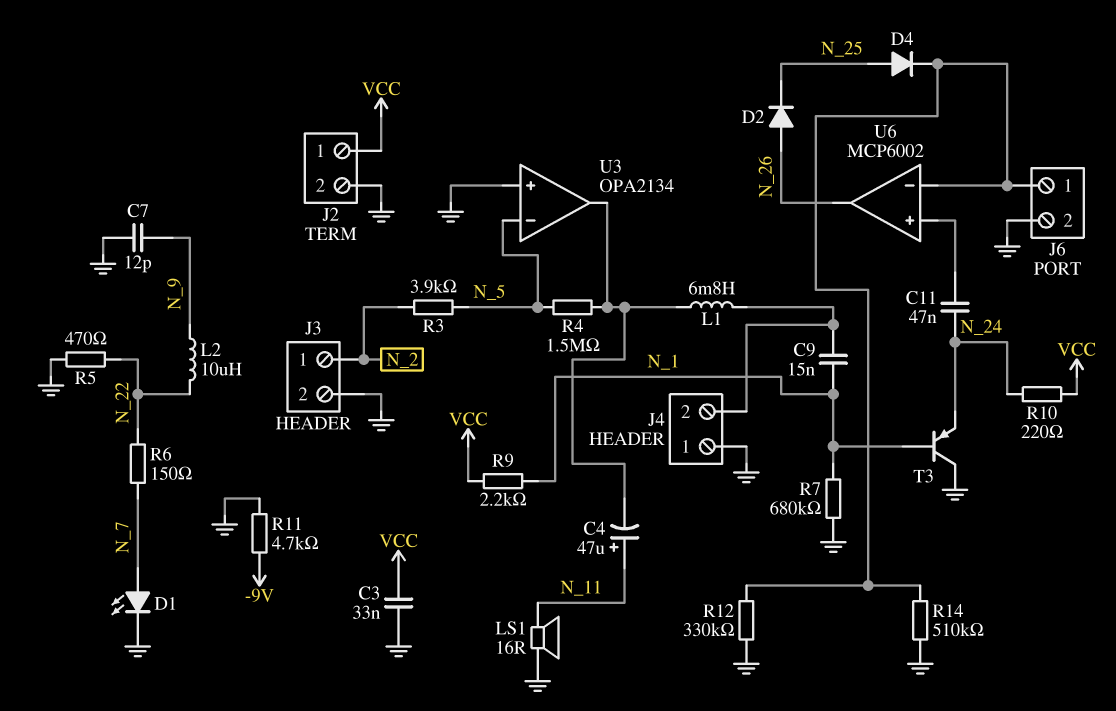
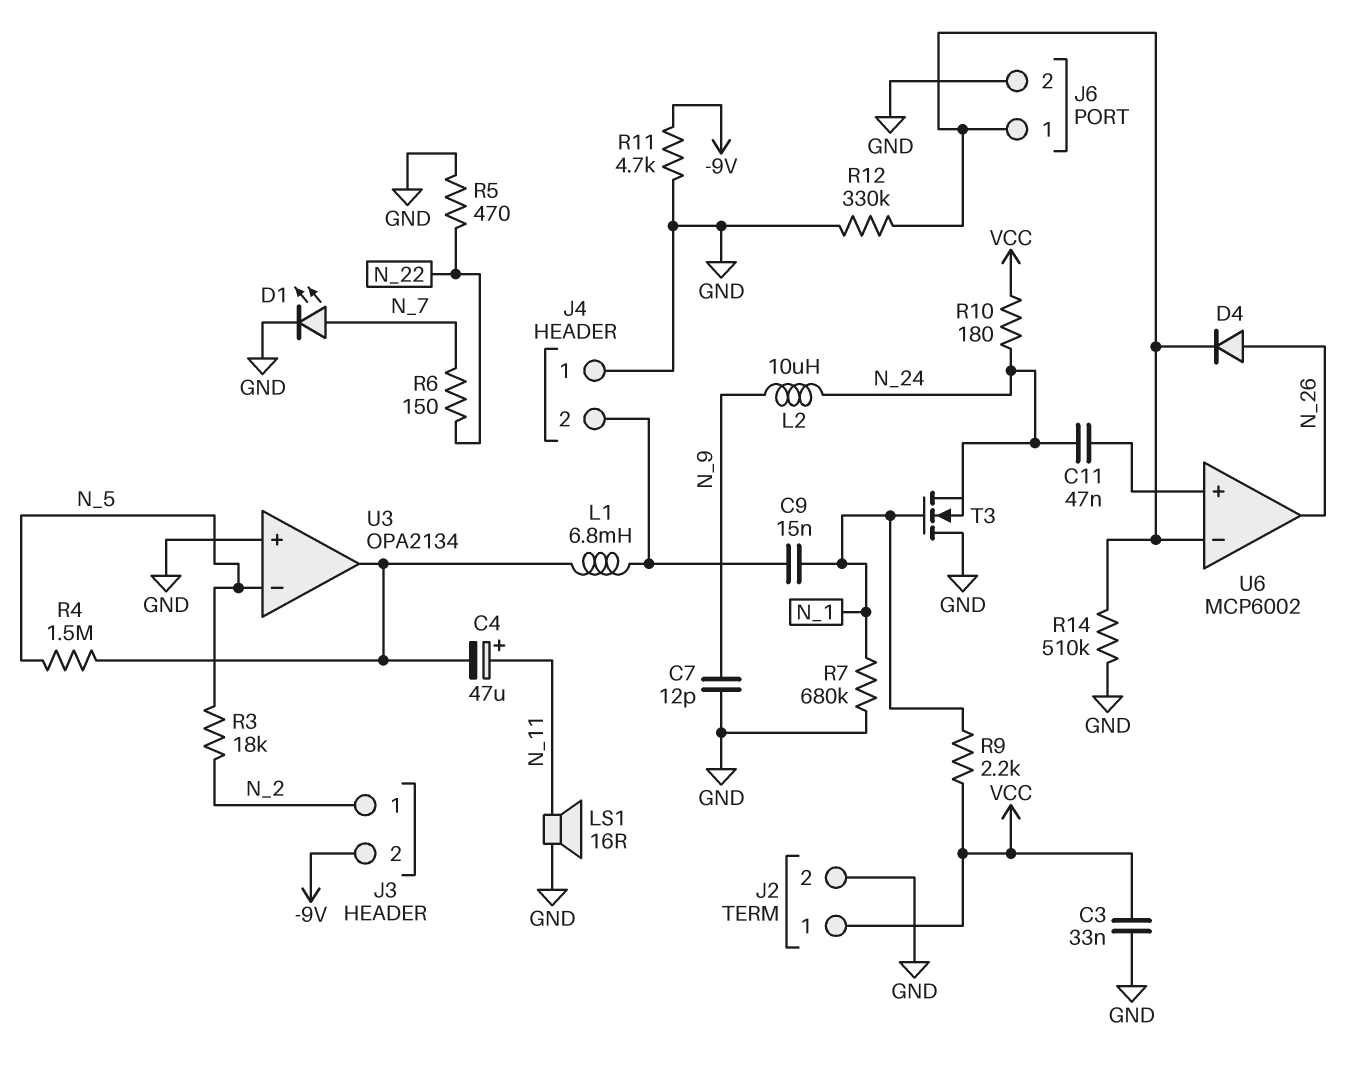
D2: diode (A N_26, K N_25) -> none
D4: diode (A N_25, K J6/1) -> diode (A N_26, K J6/1)
J3 pin 2: GND -> -9V
L2: 10uH (N_9, N_22) -> 10uH (N_9, N_24)
R3: 3.9k (N_2, N_5) -> 18k (N_2, N_5)
R10: 220 (N_24, VCC) -> 180 (N_24, VCC)
T3: PNP (B N_1, C GND, E N_24) -> NMOS (G N_1, D GND, S N_24)

